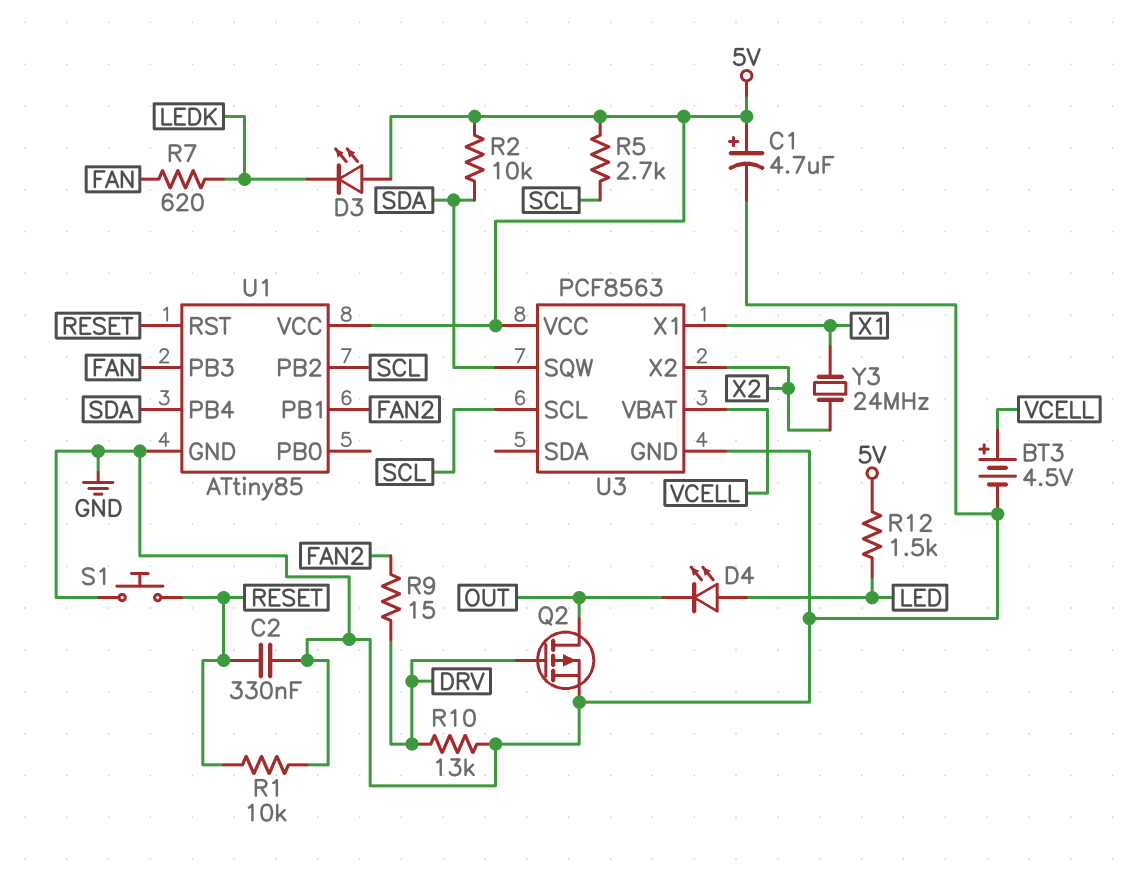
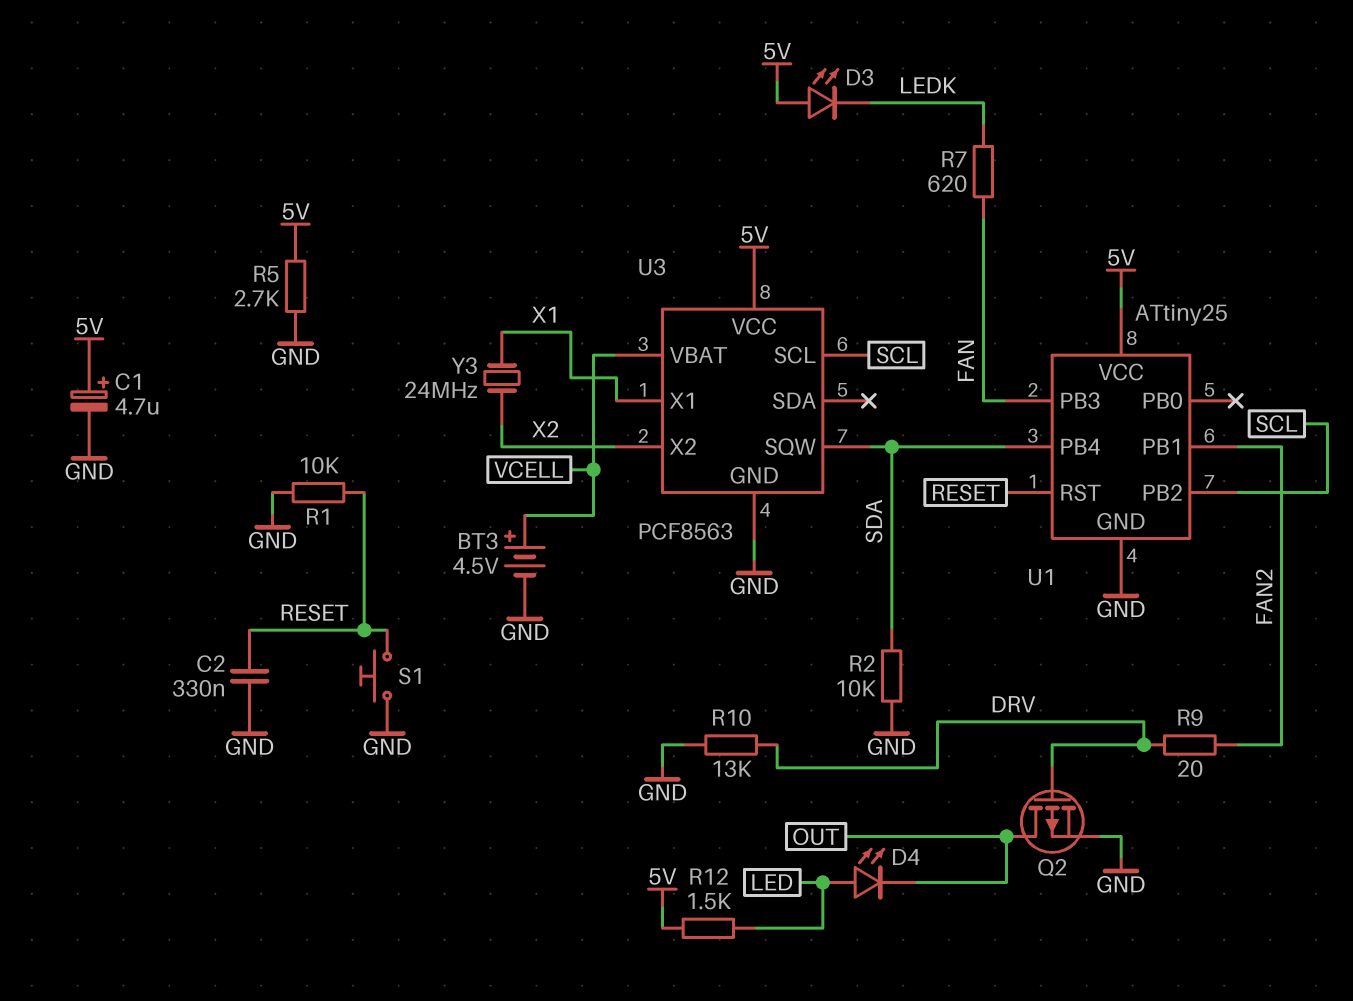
R2: 10k (5V, SDA) -> 10k (GND, SDA)
R5: 2.7k (5V, SCL) -> 2.7k (5V, GND)
R9: 15 (DRV, FAN2) -> 20 (DRV, FAN2)
U1: ATtiny85 -> ATtiny25

